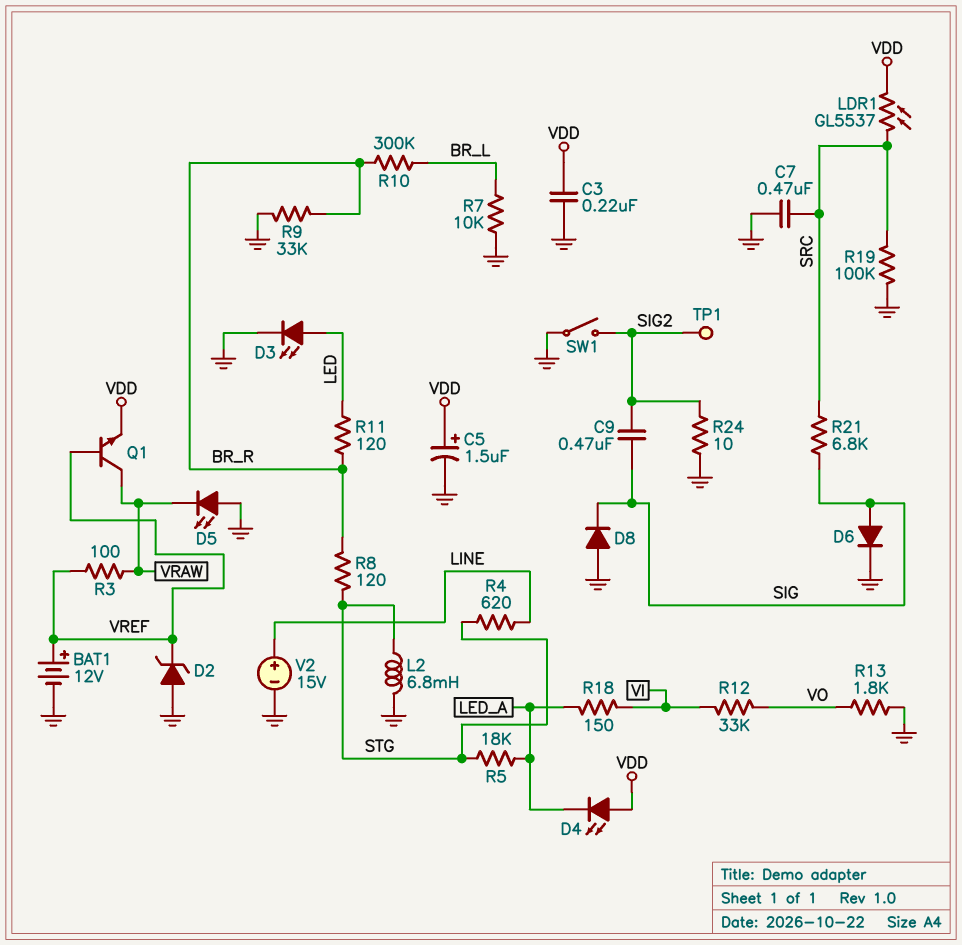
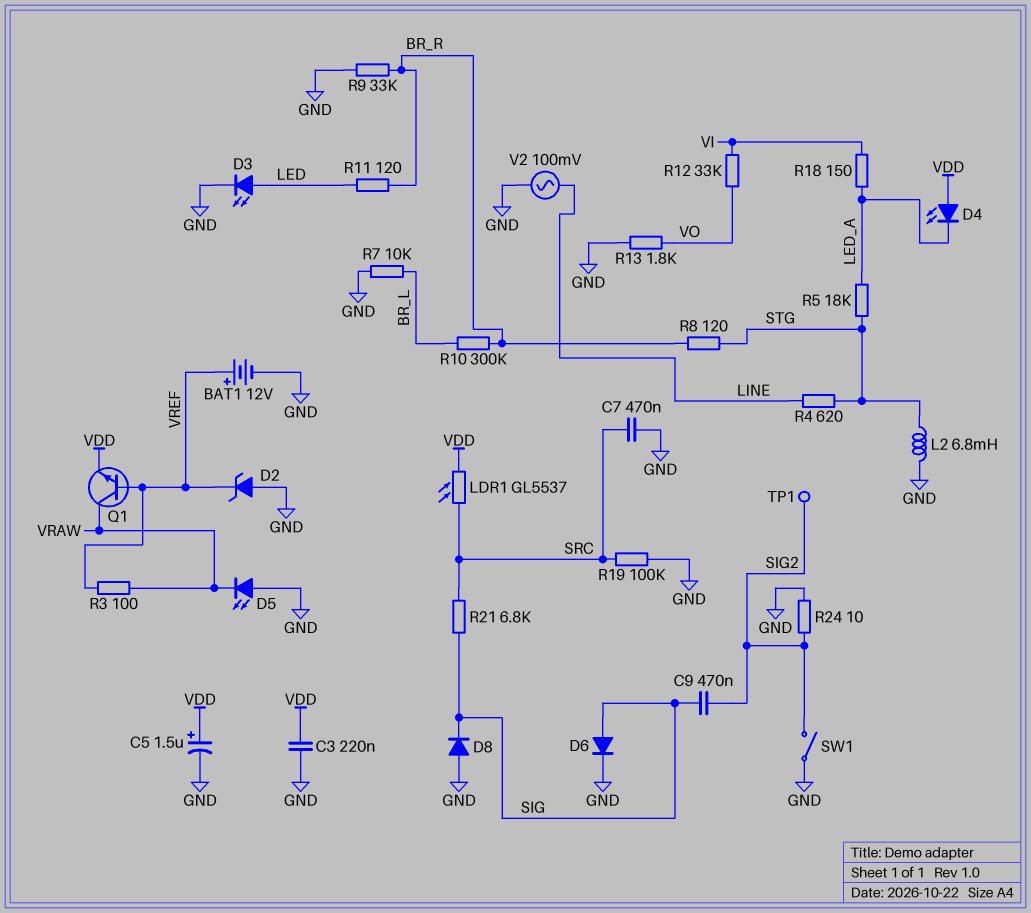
V2: 15V (plus LINE, minus GND) -> AC 100mV (GND, LINE)

